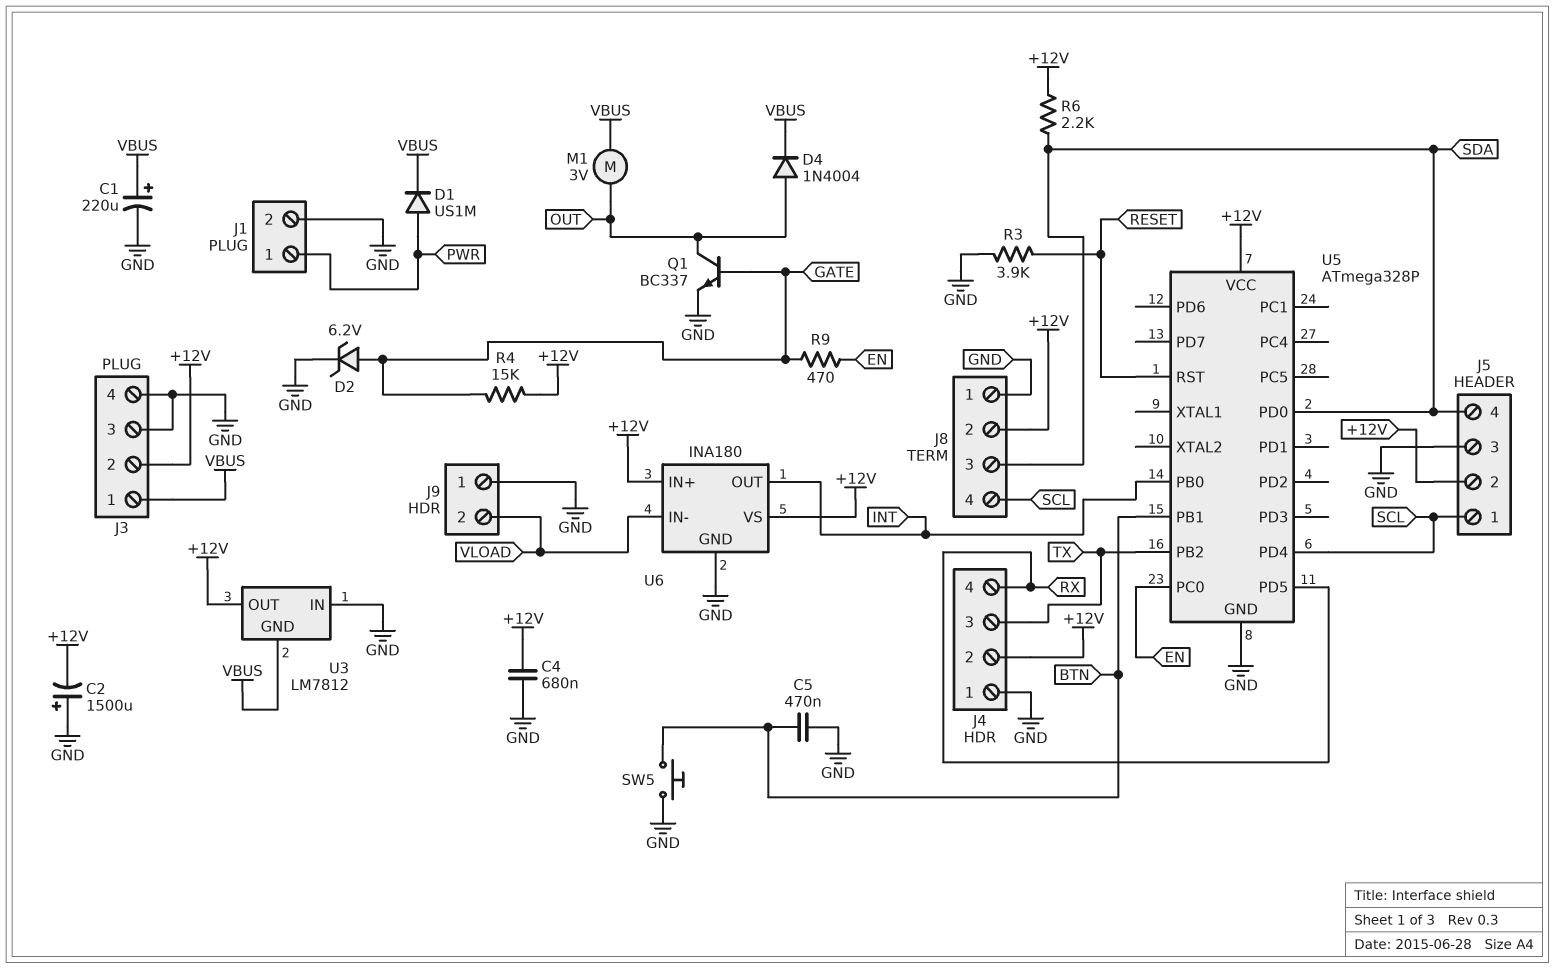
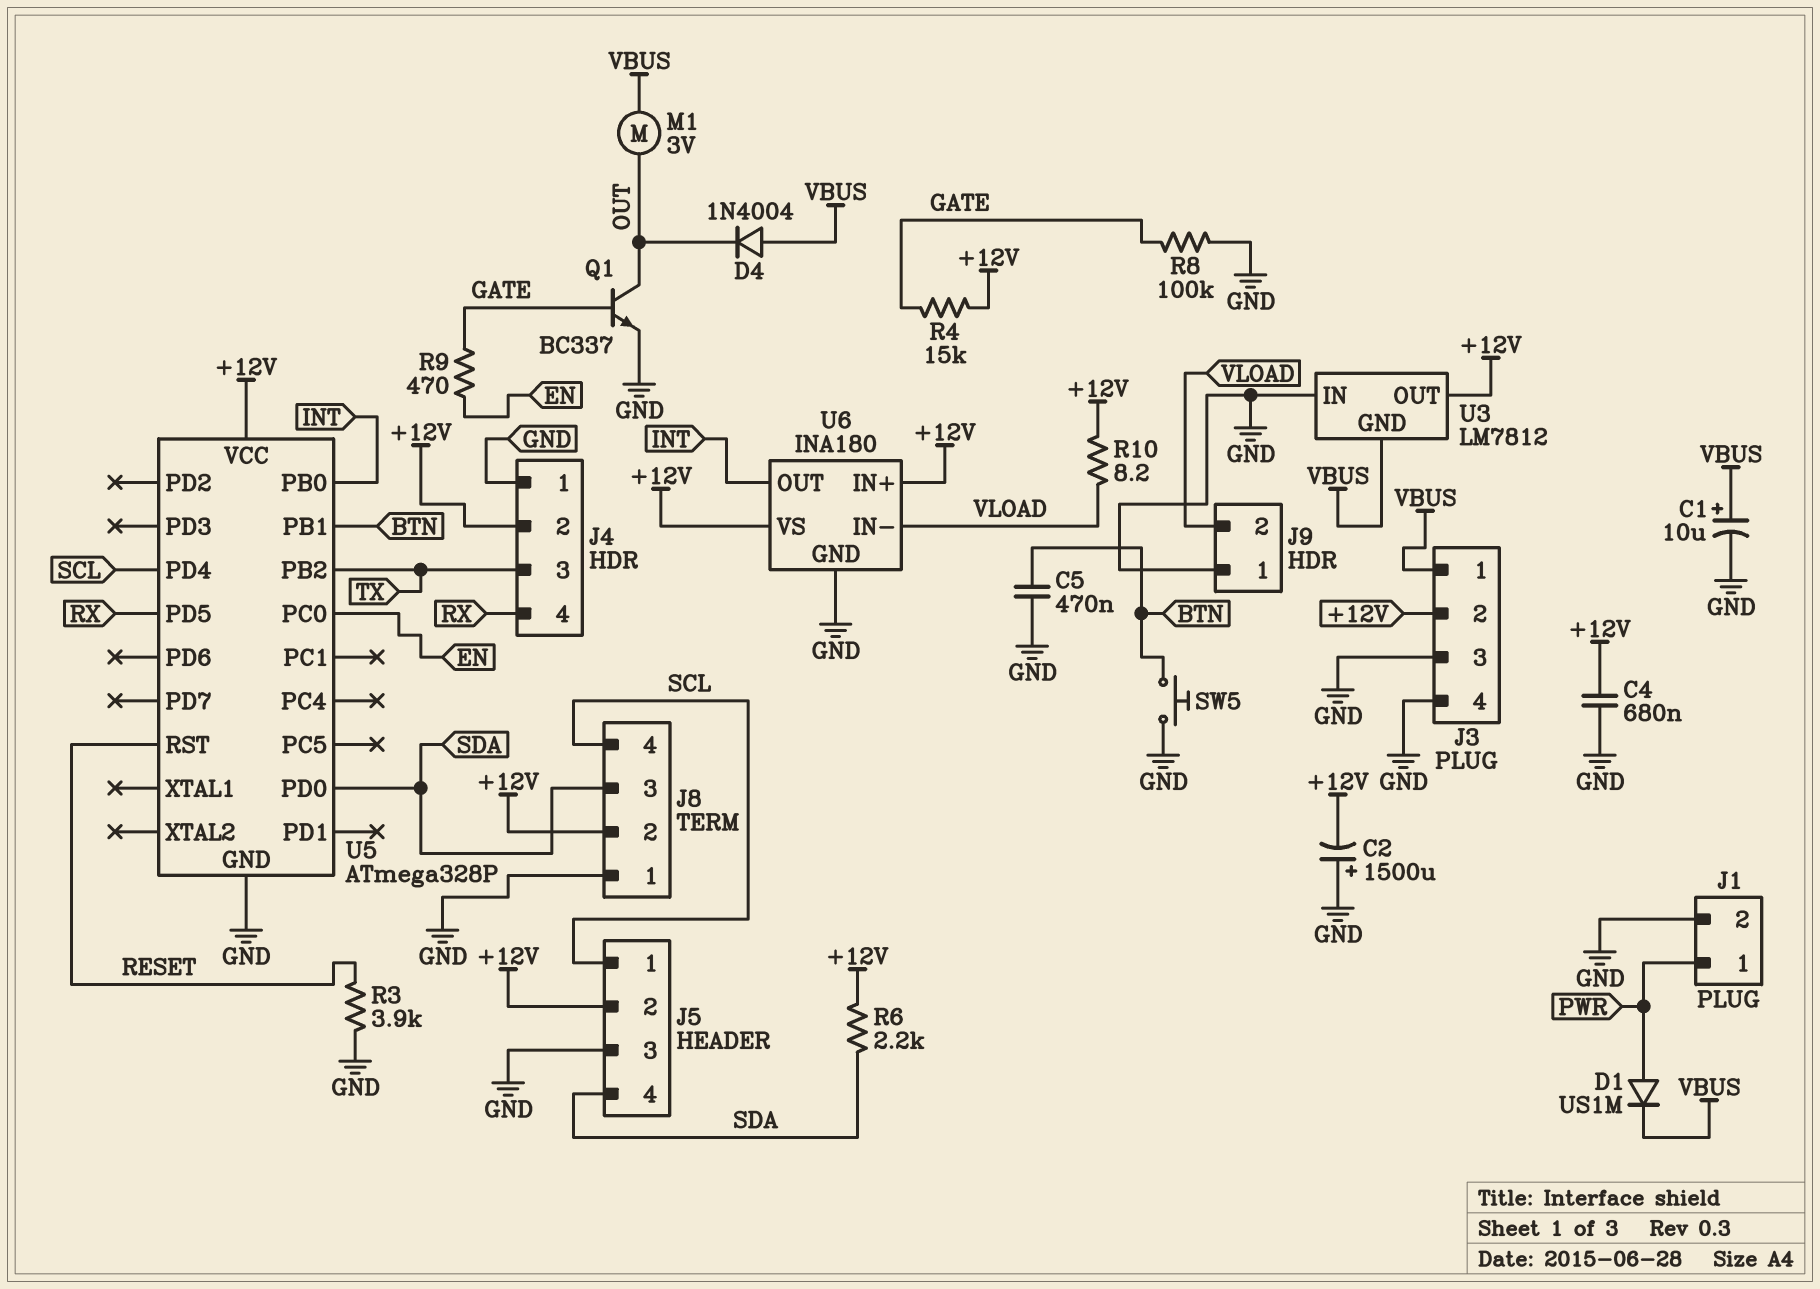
C1: 220uF (plus VBUS, minus GND) -> 10uF (plus VBUS, minus GND)
D2: zener 6.2V (A GATE, K GND) -> none
D4: diode 1N4004 (A OUT, K VBUS) -> diode 1N4004 (A VBUS, K OUT)
R8: none -> 100k (GATE, GND)
R10: none -> 8.2 (+12V, VLOAD)

